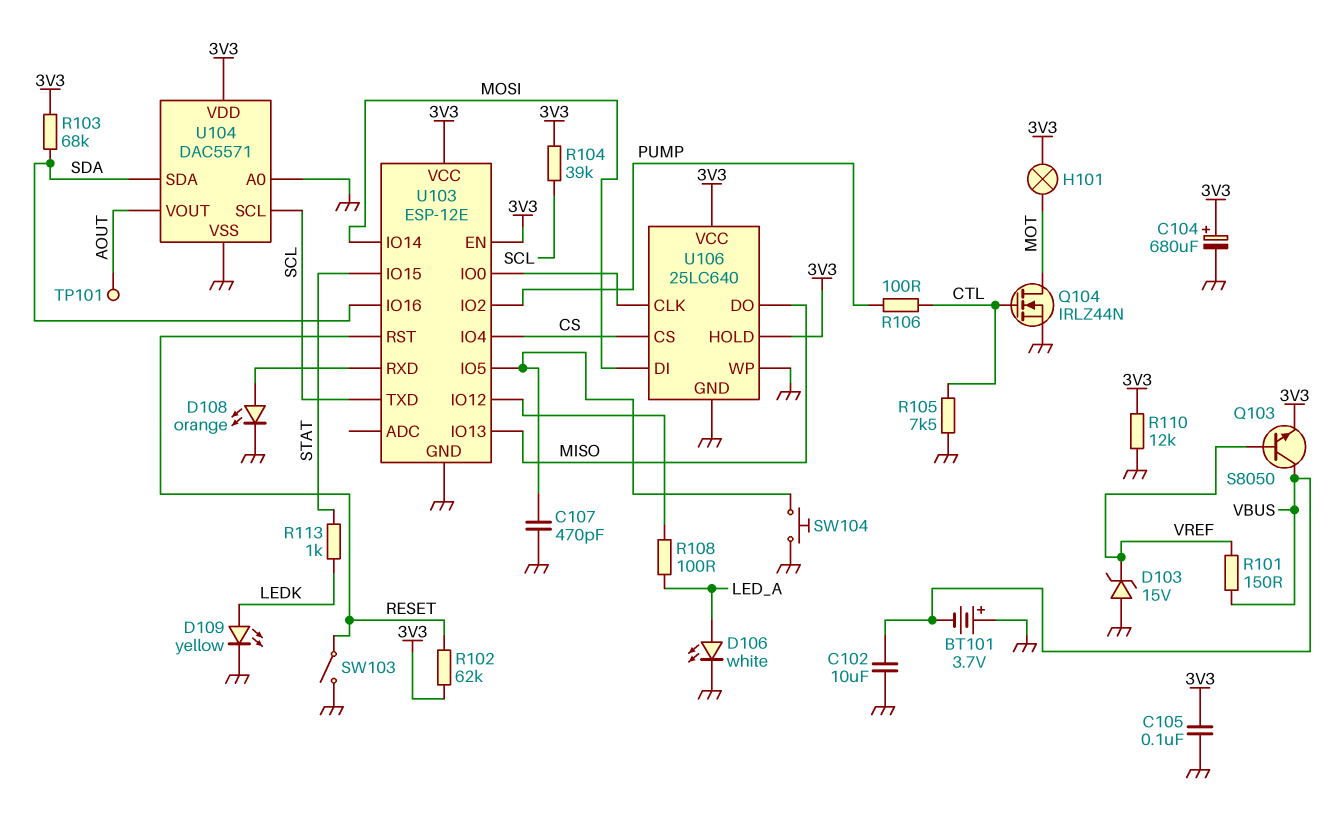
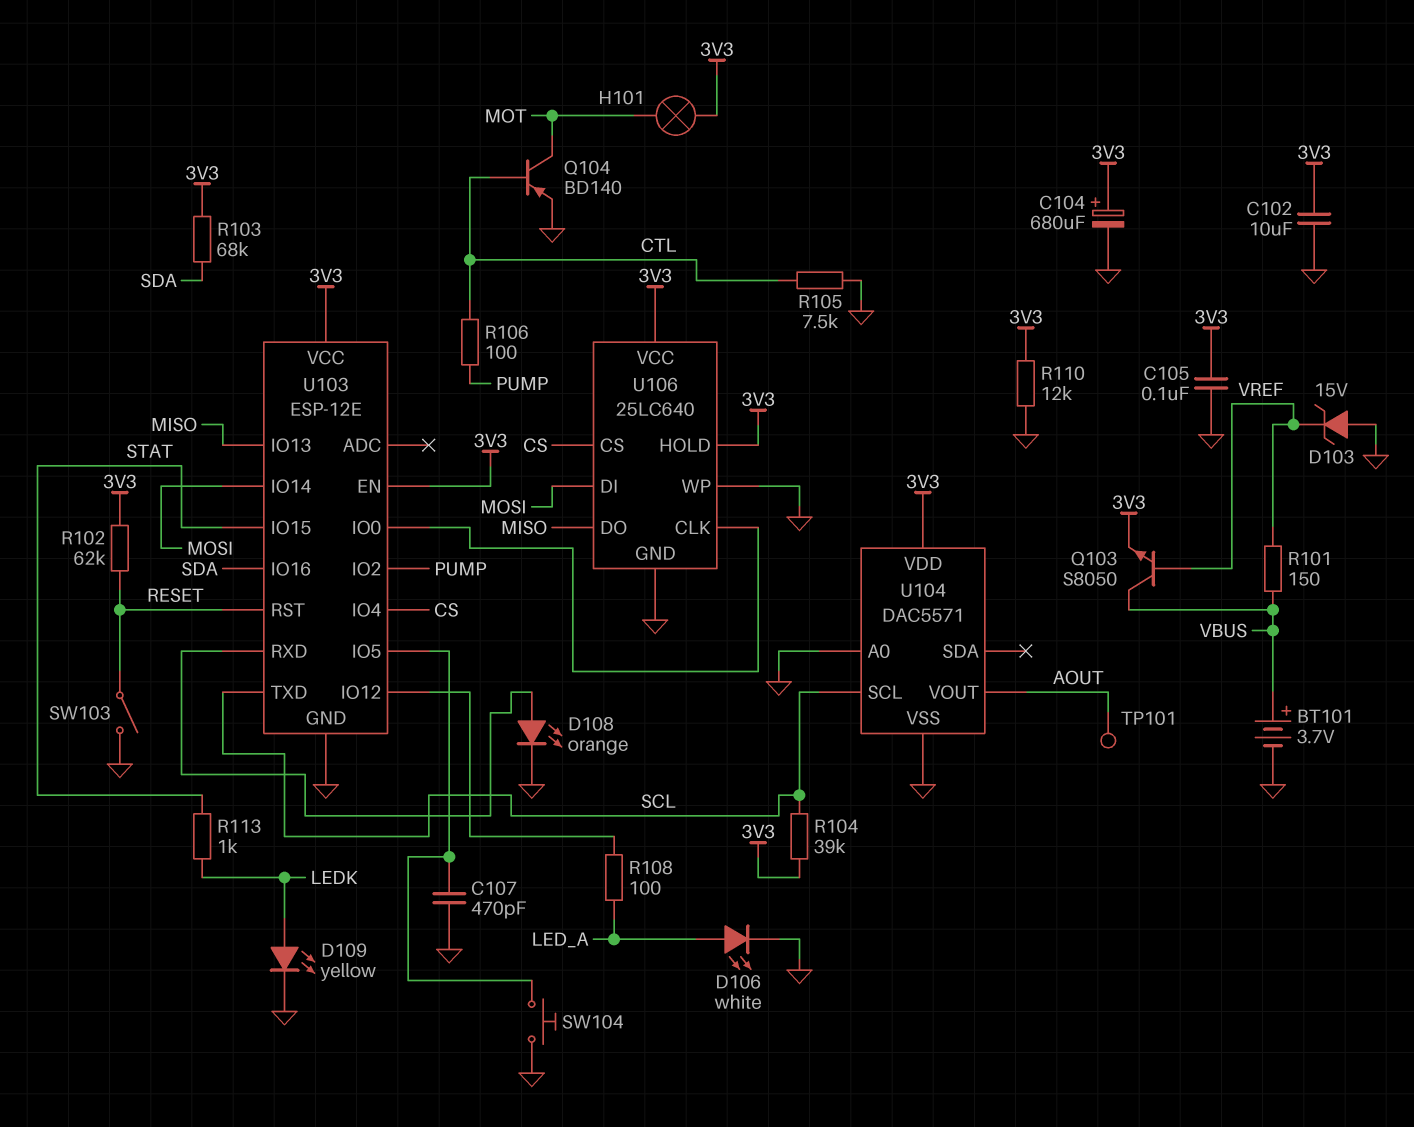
BT101: 3.7V (plus GND, minus VBUS) -> 3.7V (plus VBUS, minus GND)
C102: 10uF (GND, VBUS) -> 10uF (3V3, GND)
Q104: NMOS IRLZ44N (G CTL, D MOT, S GND) -> PNP BD140 (B CTL, C MOT, E GND)
U104 pin SDA: SDA -> none

